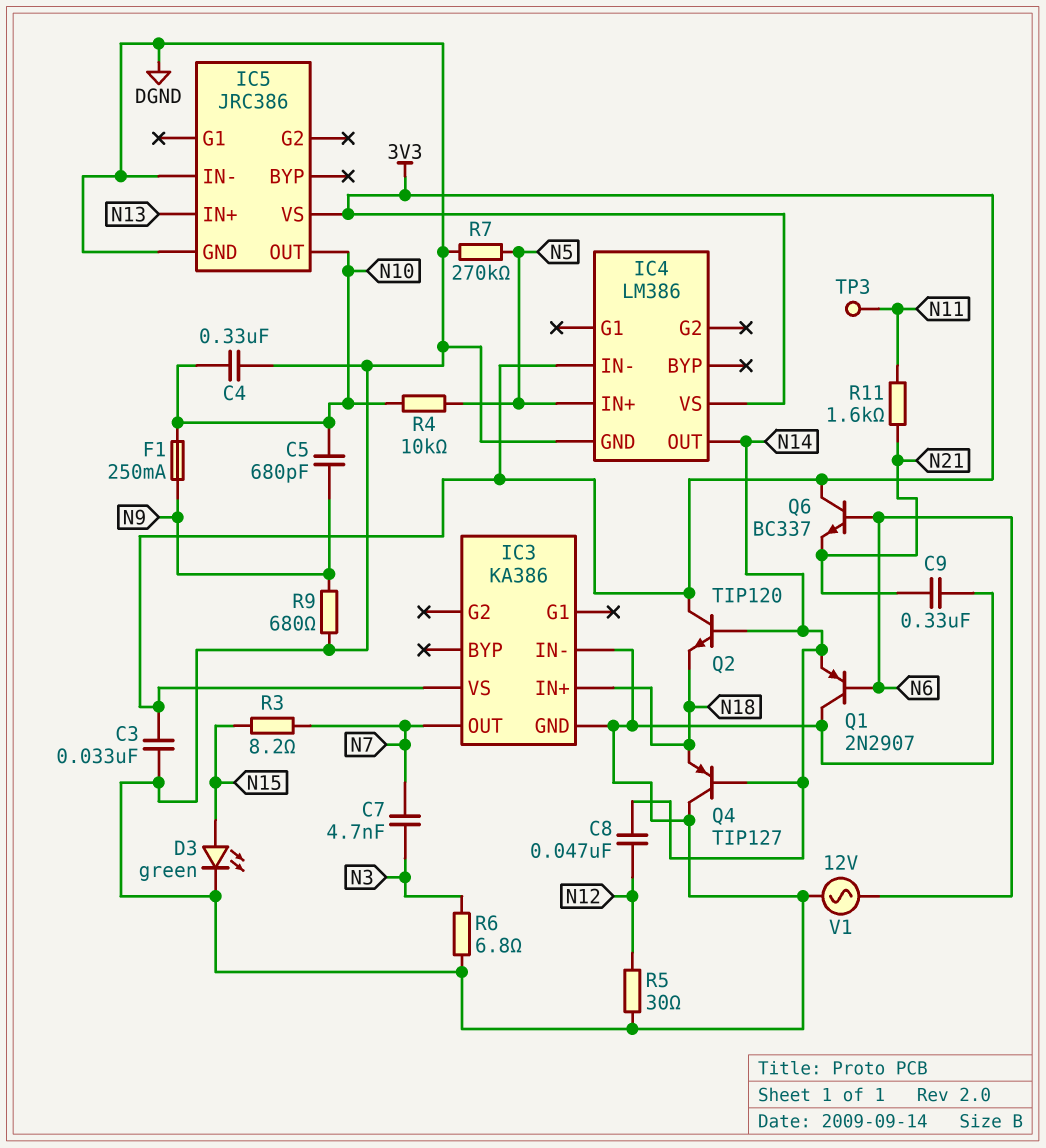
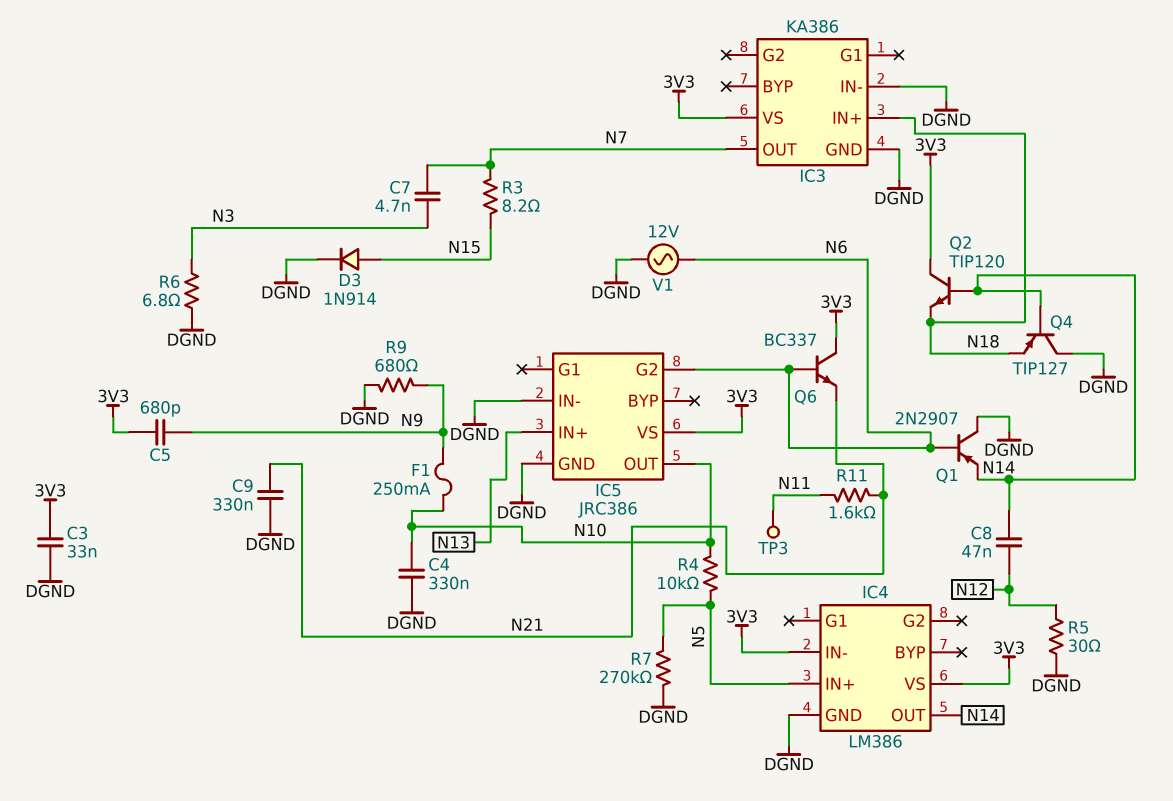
C5: 680pF (N9, N10) -> 680pF (3V3, N9)
D3: LED green (A N15, K DGND) -> diode 1N914 (A N15, K DGND)
IC5 pin G2: none -> N6

